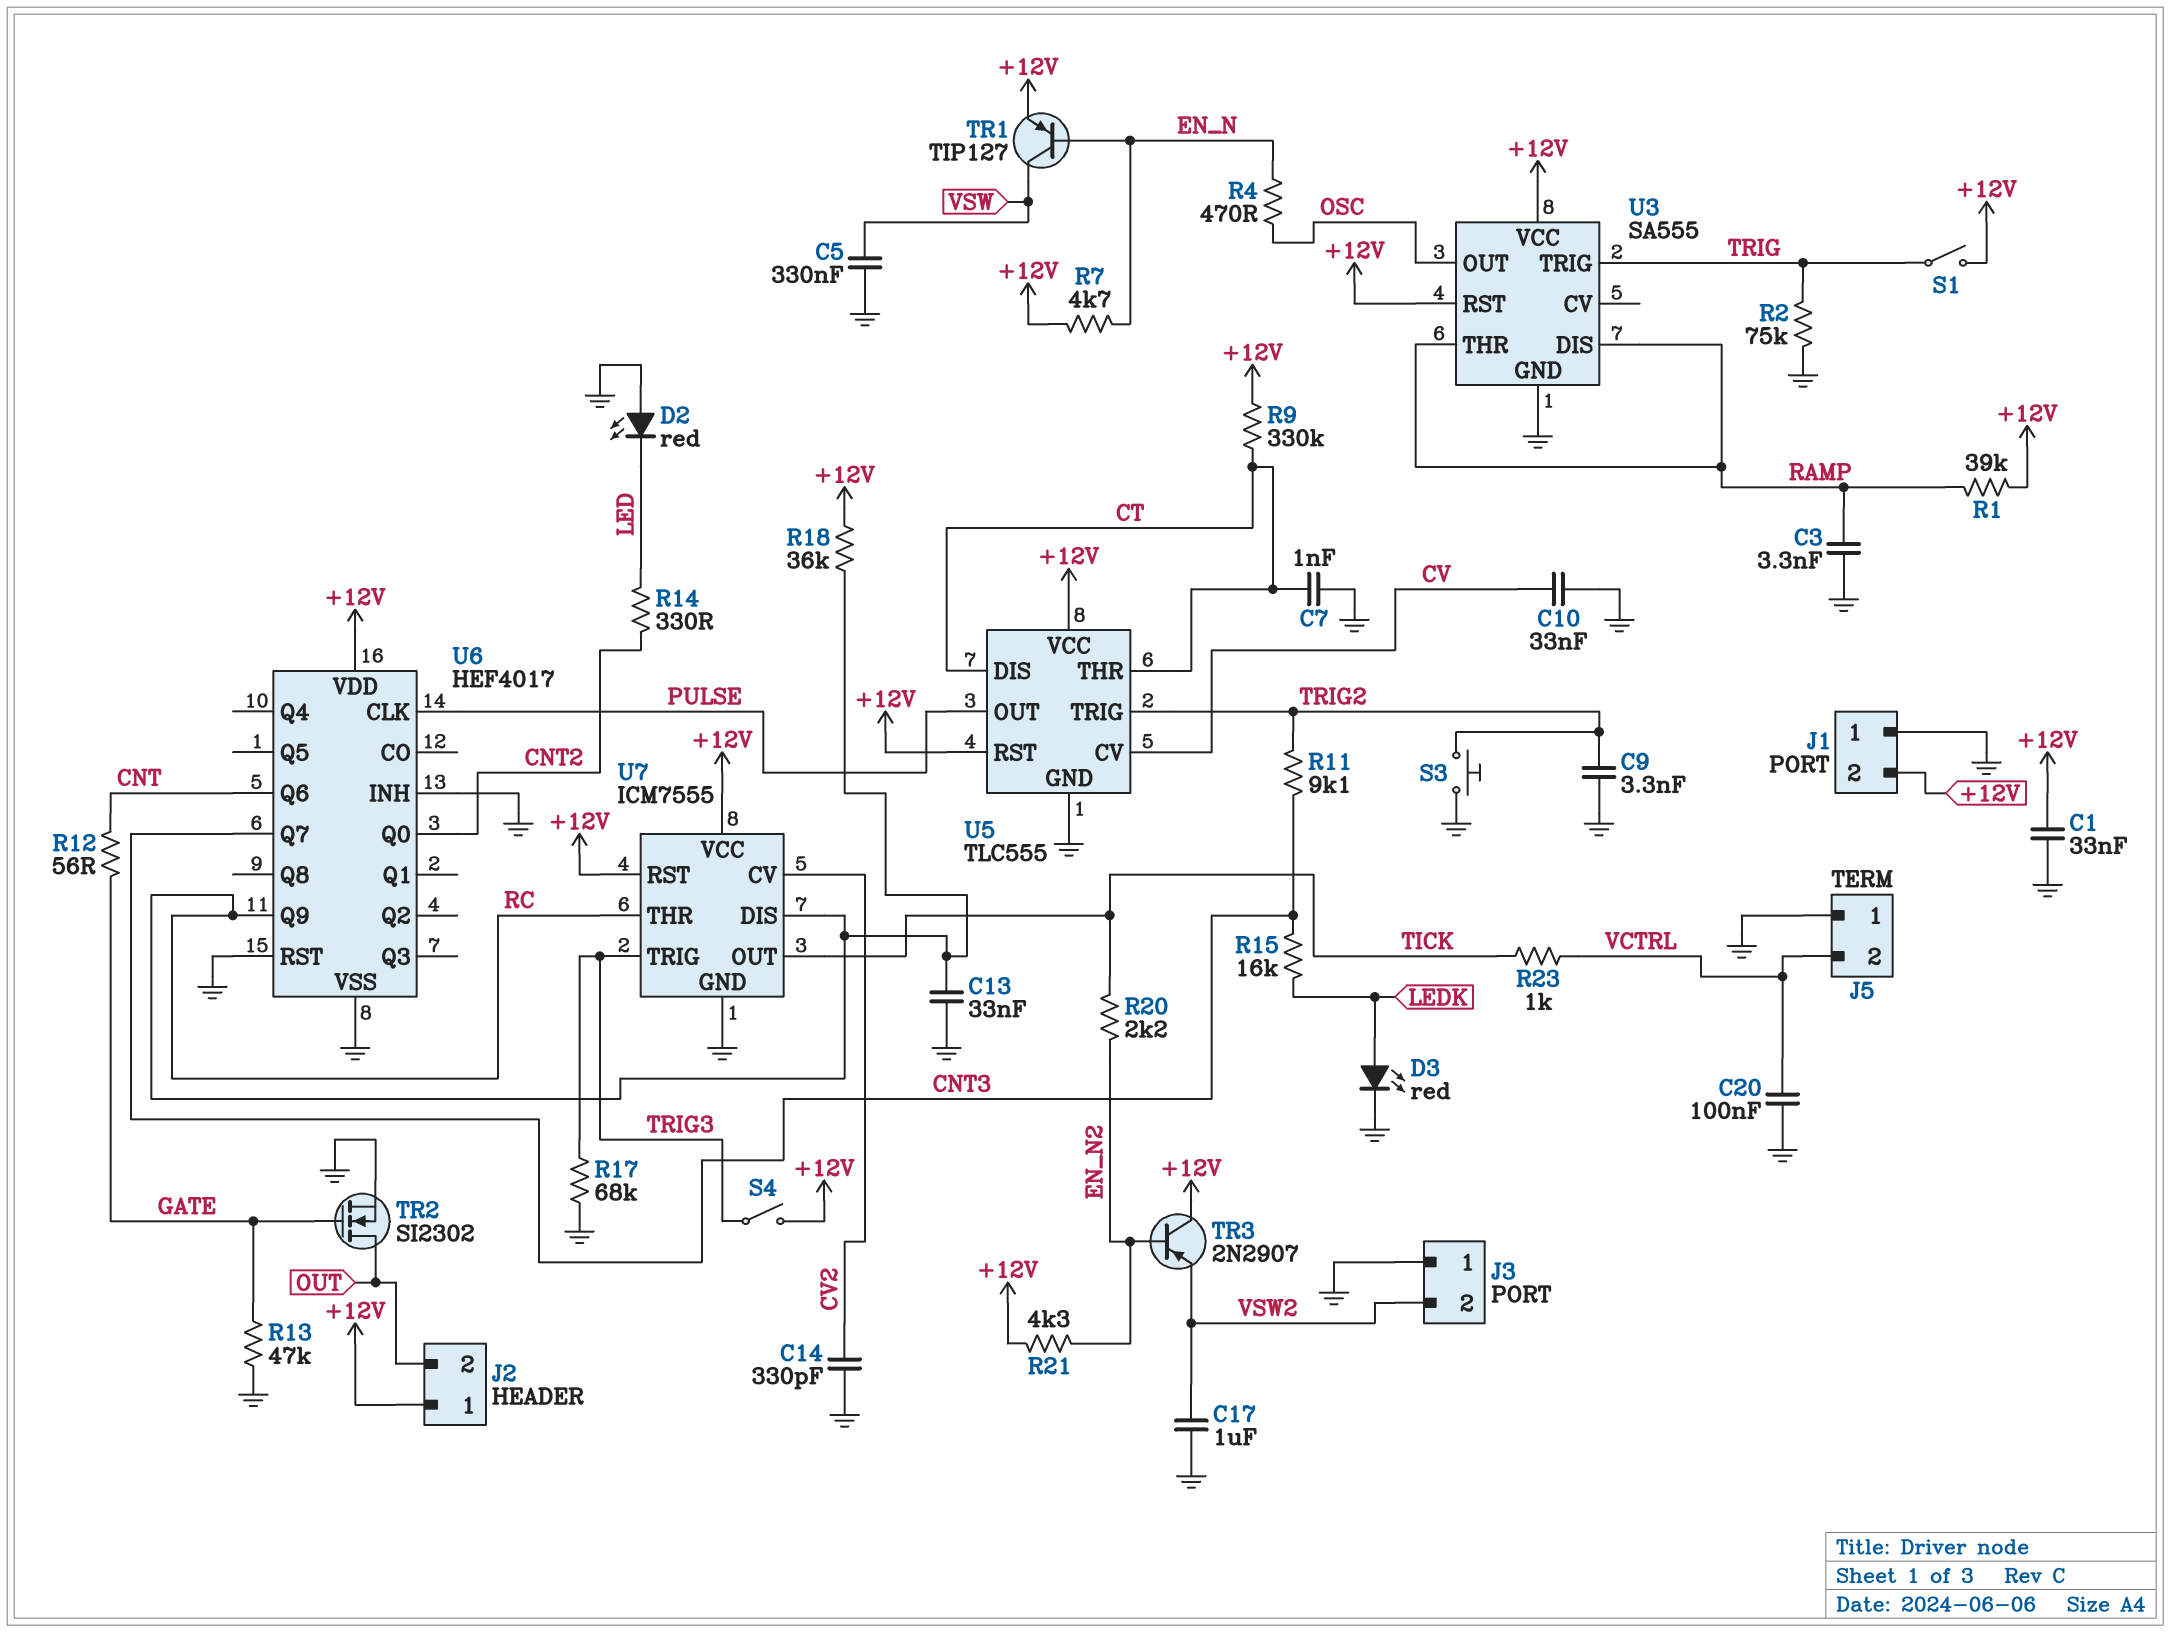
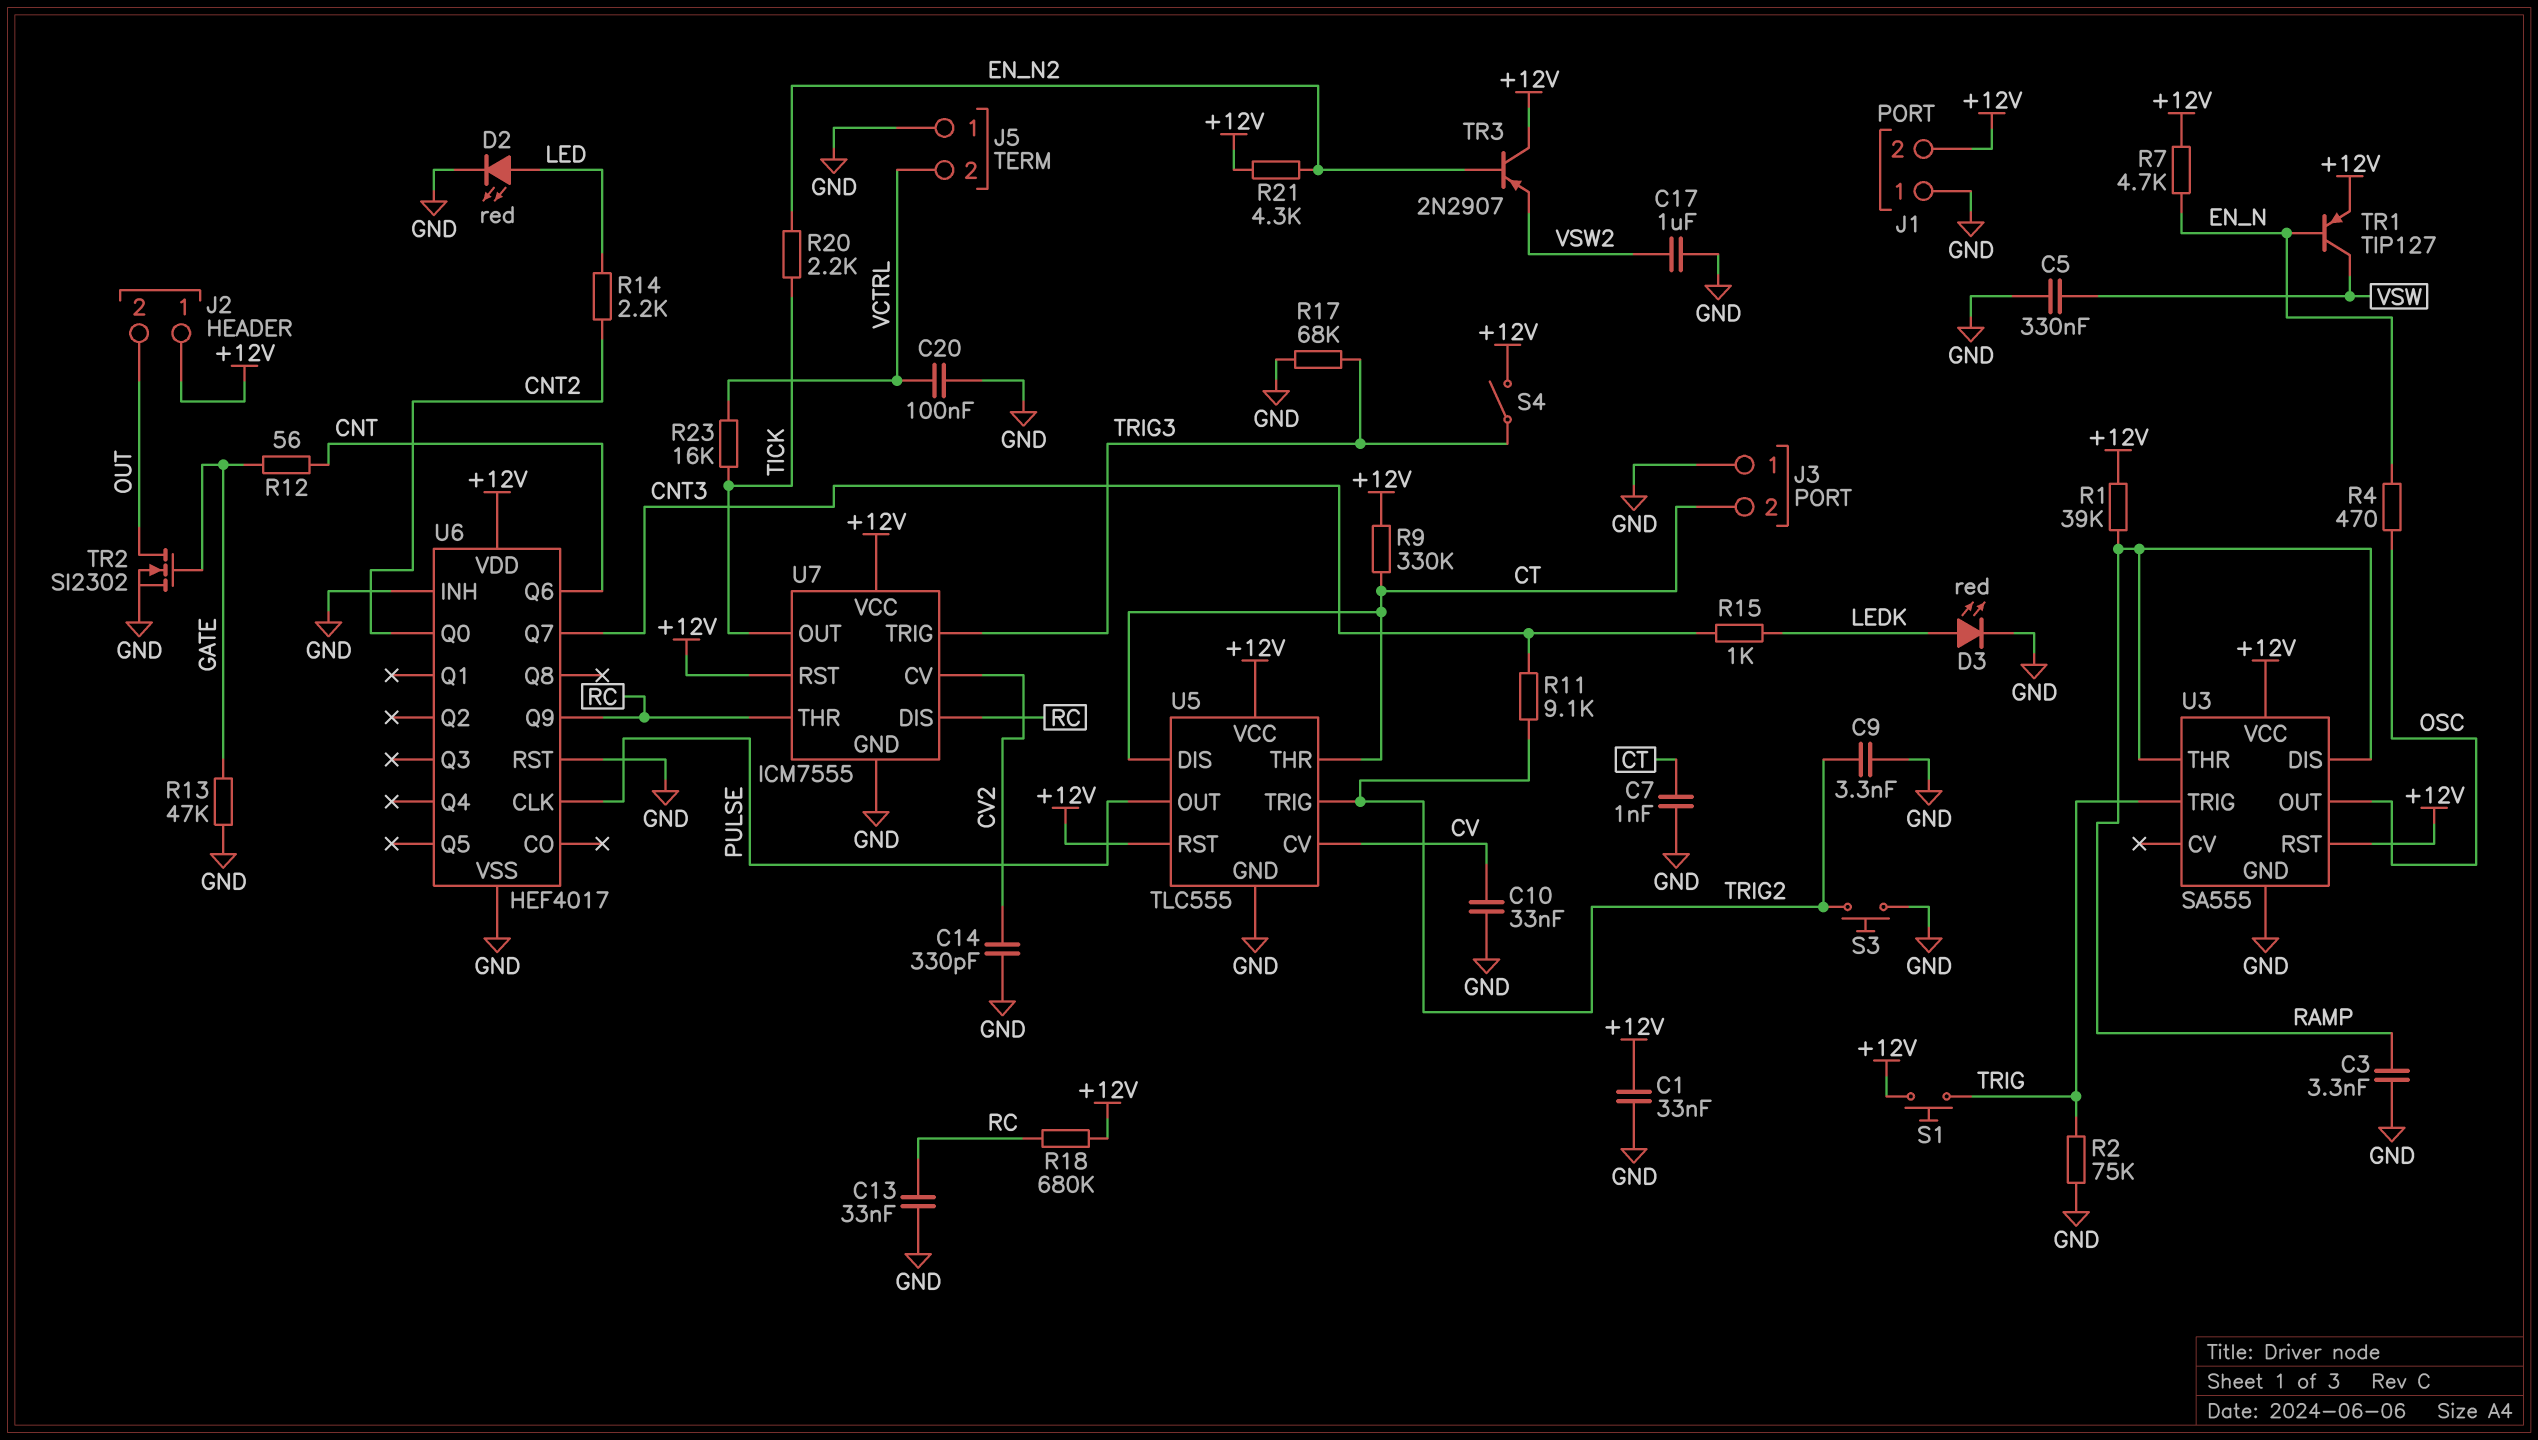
D2: LED red (A GND, K LED) -> LED red (A LED, K GND)
J3 pin 2: VSW2 -> CT
R14: 330 (CNT2, LED) -> 2.2k (CNT2, LED)
R15: 16k (CNT3, LEDK) -> 1k (CNT3, LEDK)
R18: 36k (+12V, RC) -> 680k (+12V, RC)
R23: 1k (TICK, VCTRL) -> 16k (TICK, VCTRL)
S1: switch (+12V, TRIG) -> button (+12V, TRIG)

